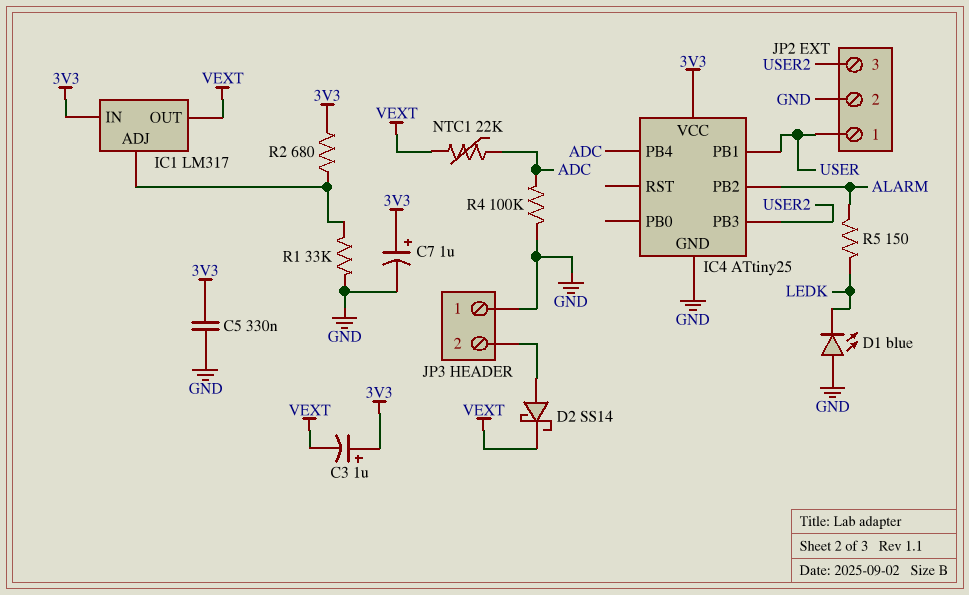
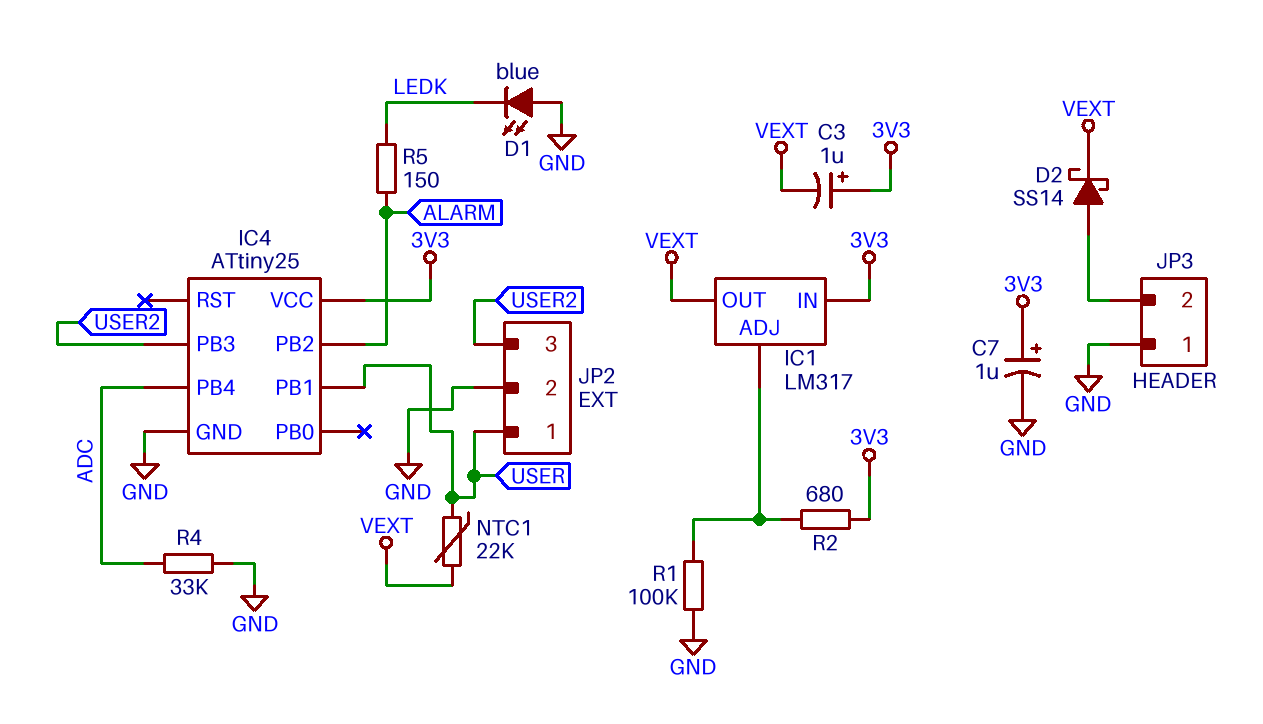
C5: 330nF (3V3, GND) -> none
NTC1: 22k (ADC, VEXT) -> 22k (USER, VEXT)
R1: 33k (GND, IC1/ADJ) -> 100k (GND, IC1/ADJ)
R4: 100k (ADC, GND) -> 33k (ADC, GND)

